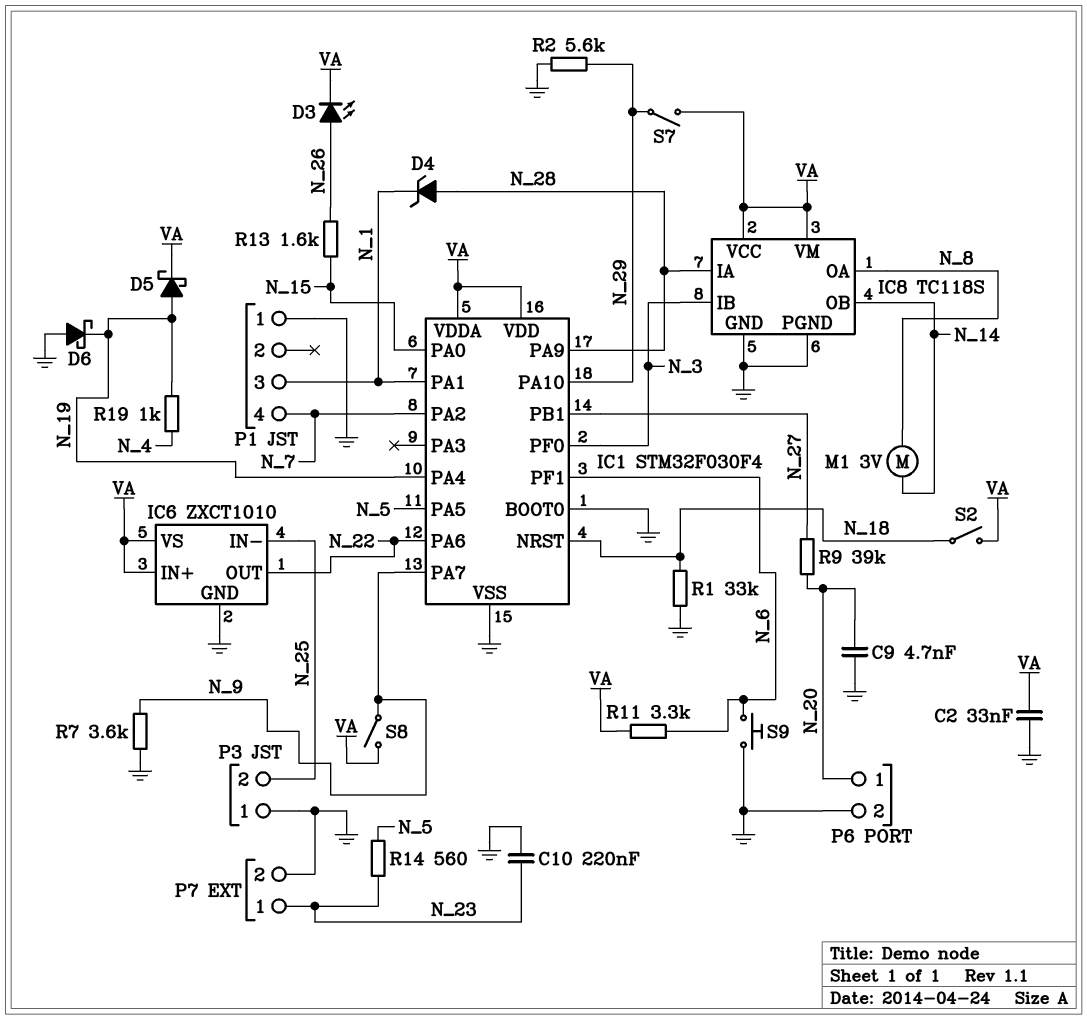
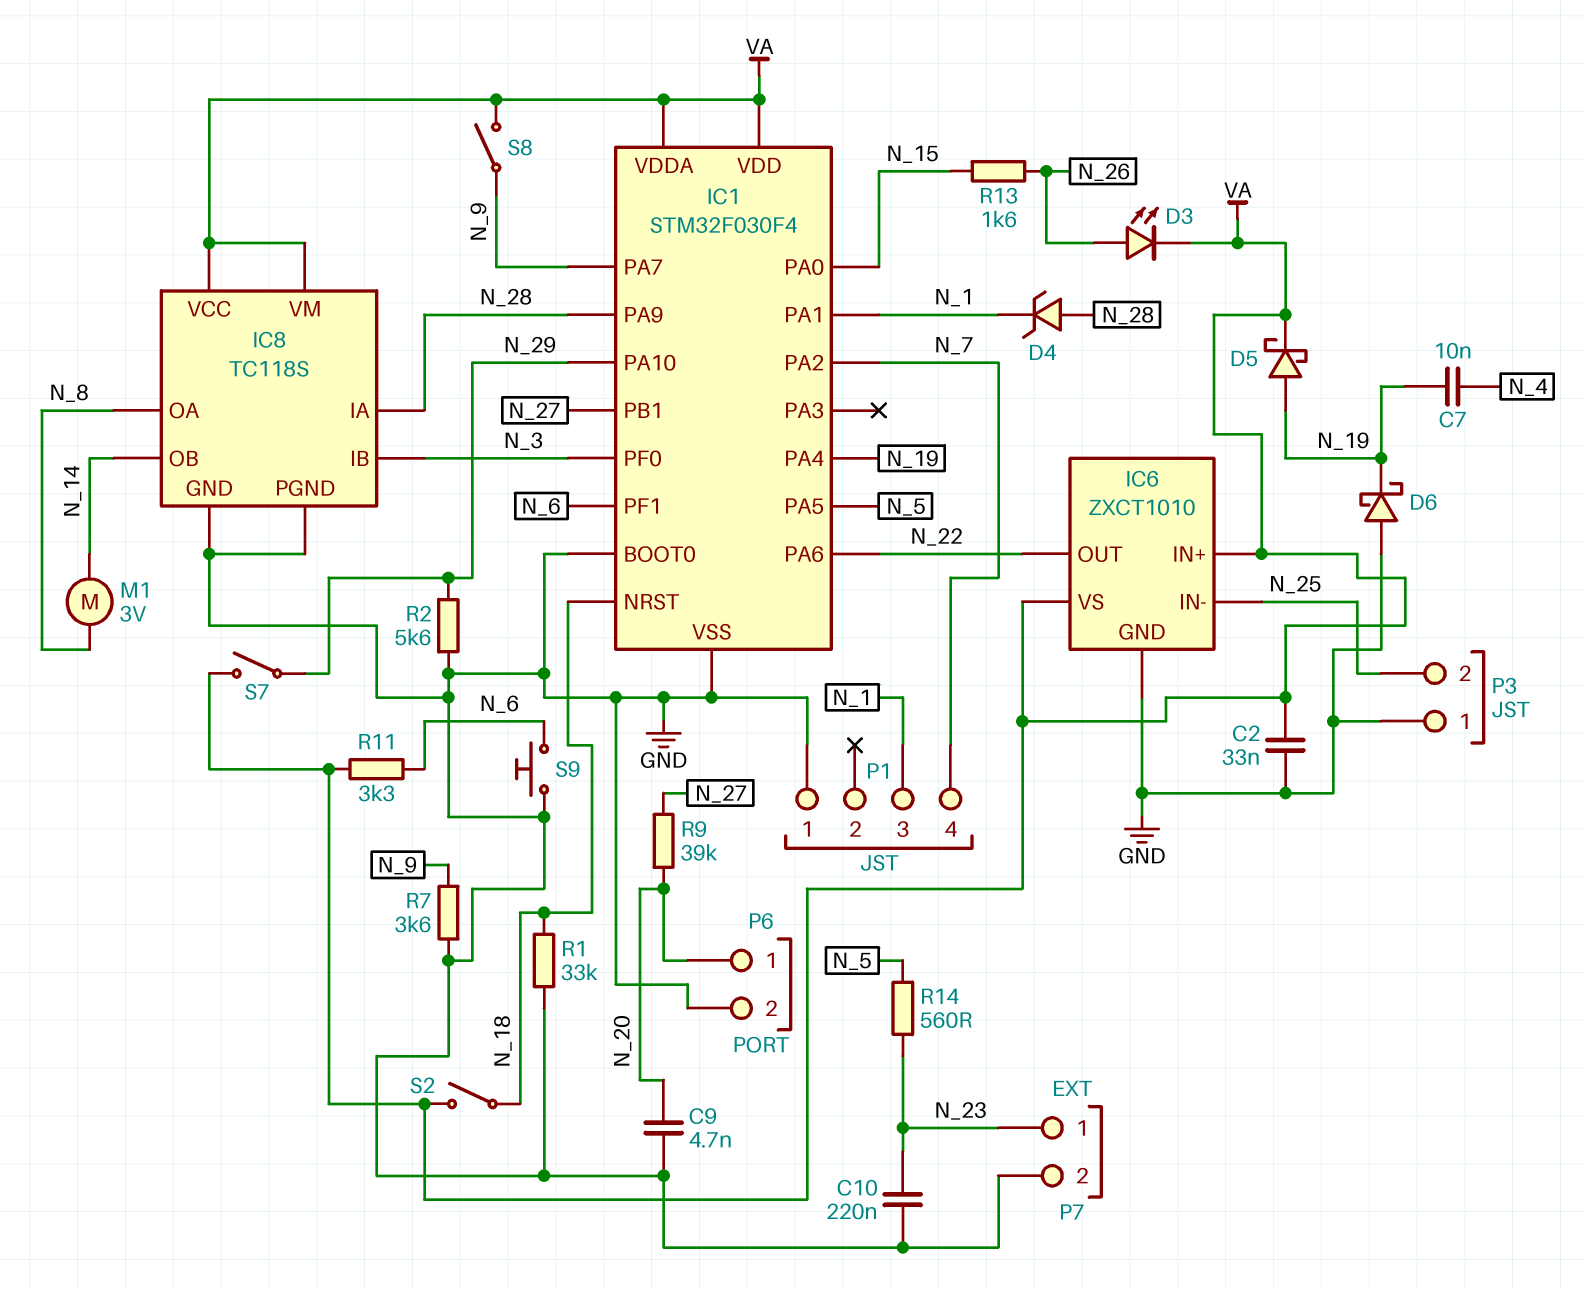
C7: none -> 10nF (N_4, N_19)
R19: 1k (N_4, N_19) -> none

